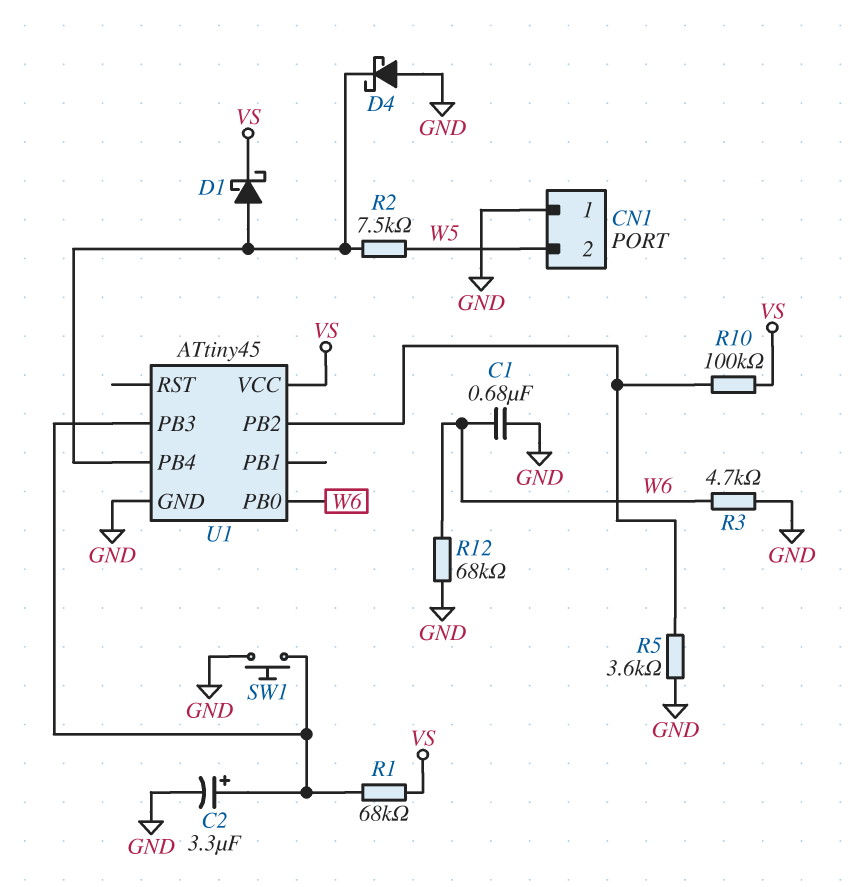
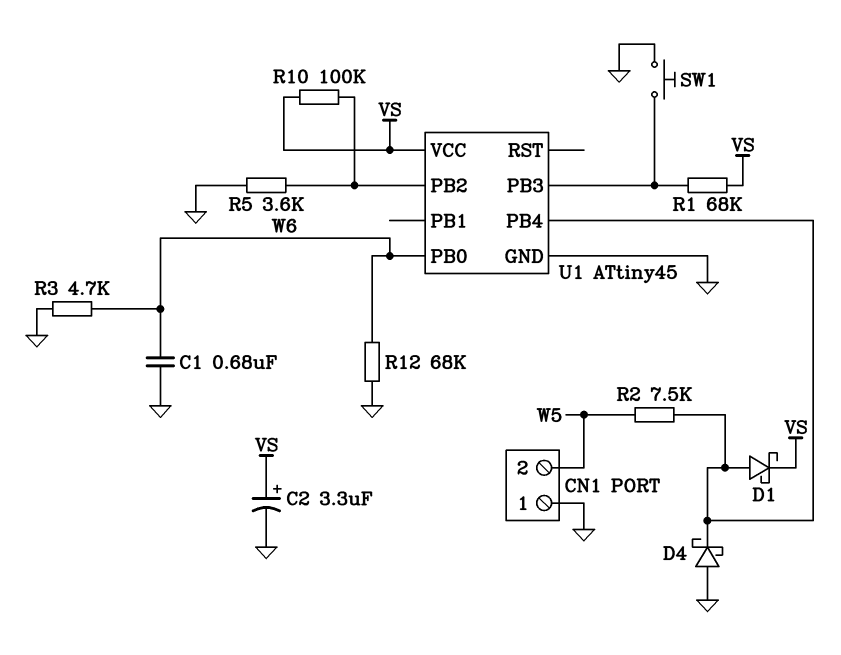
C2: 3.3uF (plus U1/PB3, minus GND) -> 3.3uF (plus VS, minus GND)

